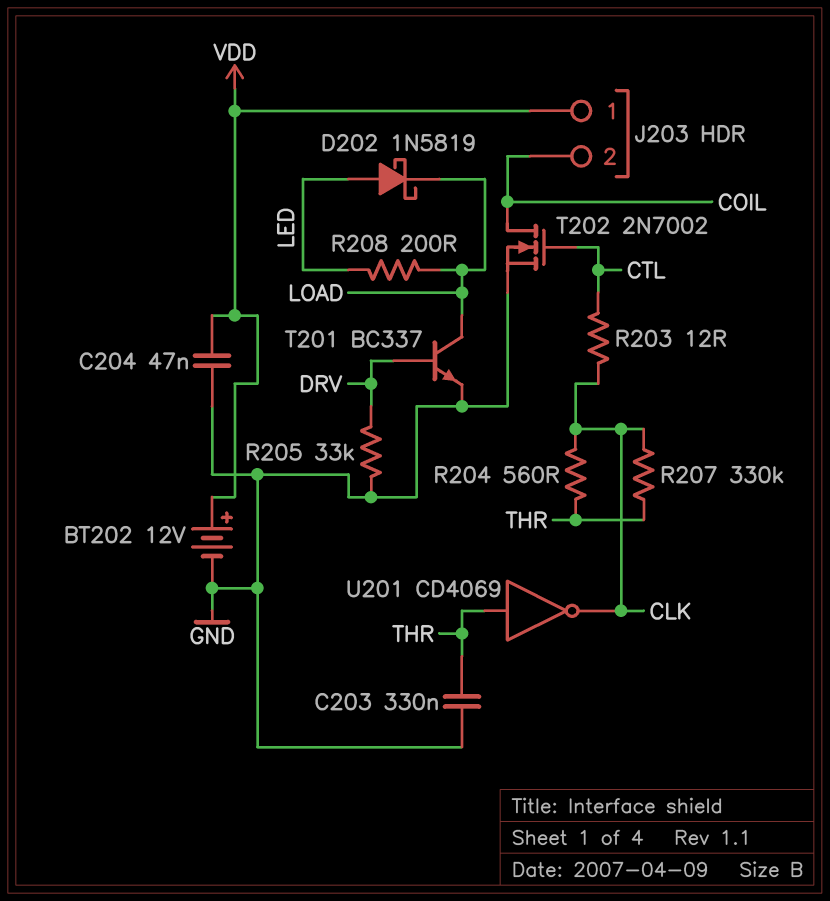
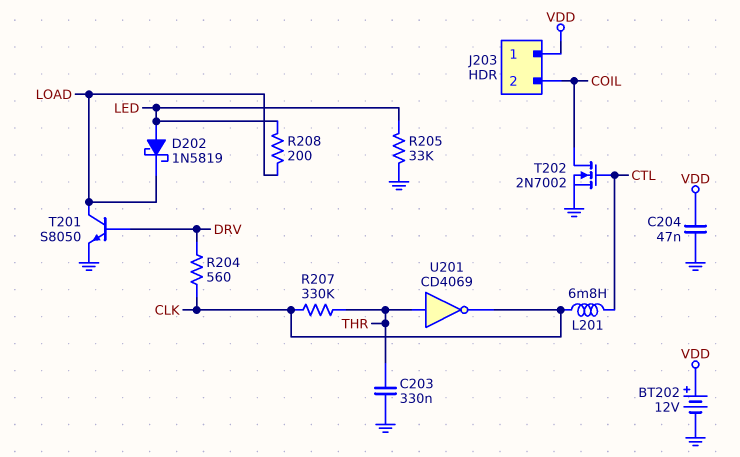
L201: none -> 6.8mH (CLK, CTL)
R203: 12 (CLK, CTL) -> none
R204: 560 (CLK, THR) -> 560 (CLK, DRV)
R205: 33k (DRV, GND) -> 33k (GND, LED)
T201: NPN BC337 (B DRV, C LOAD, E GND) -> NPN S8050 (B DRV, C LOAD, E GND)

